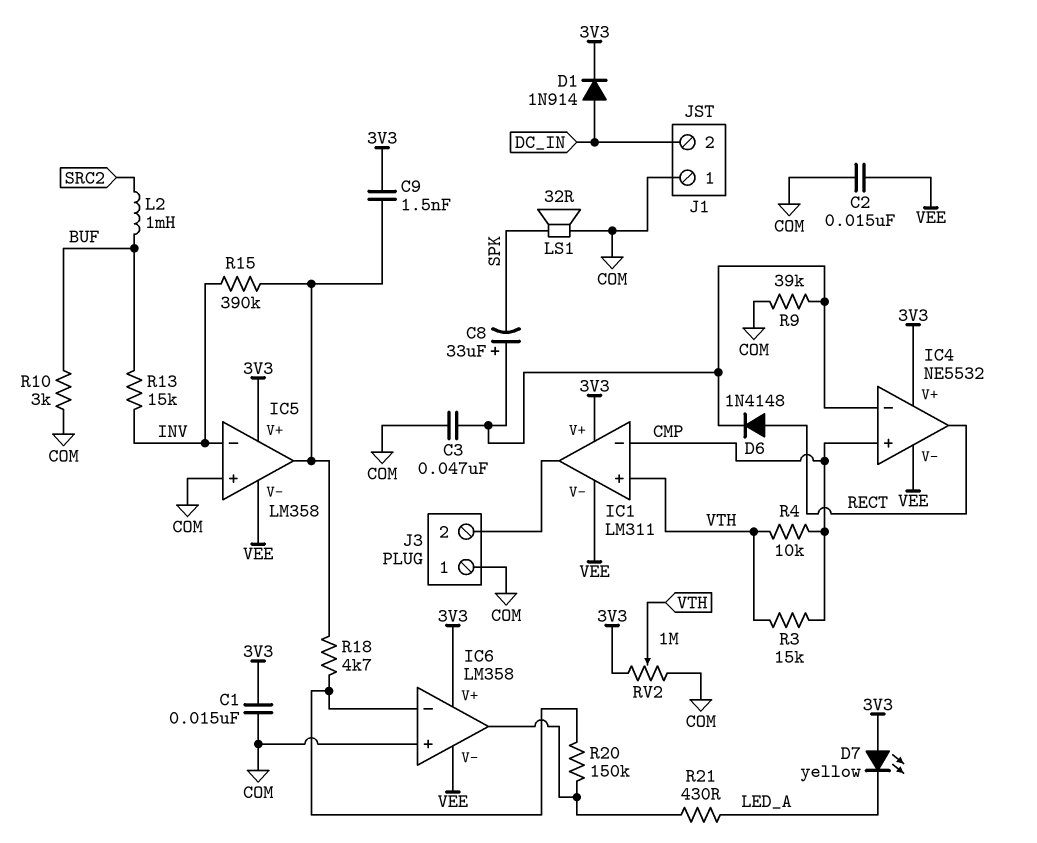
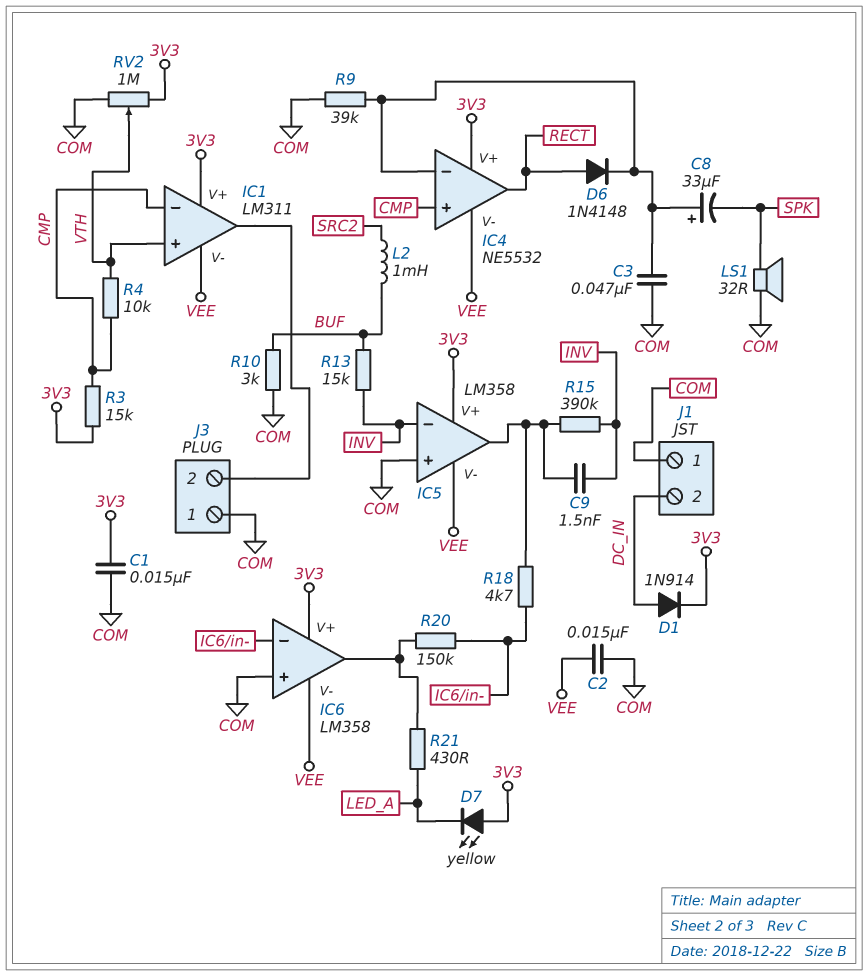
C9: 1.5nF (3V3, IC5/out) -> 1.5nF (IC5/out, INV)
R3: 15k (CMP, VTH) -> 15k (3V3, CMP)

